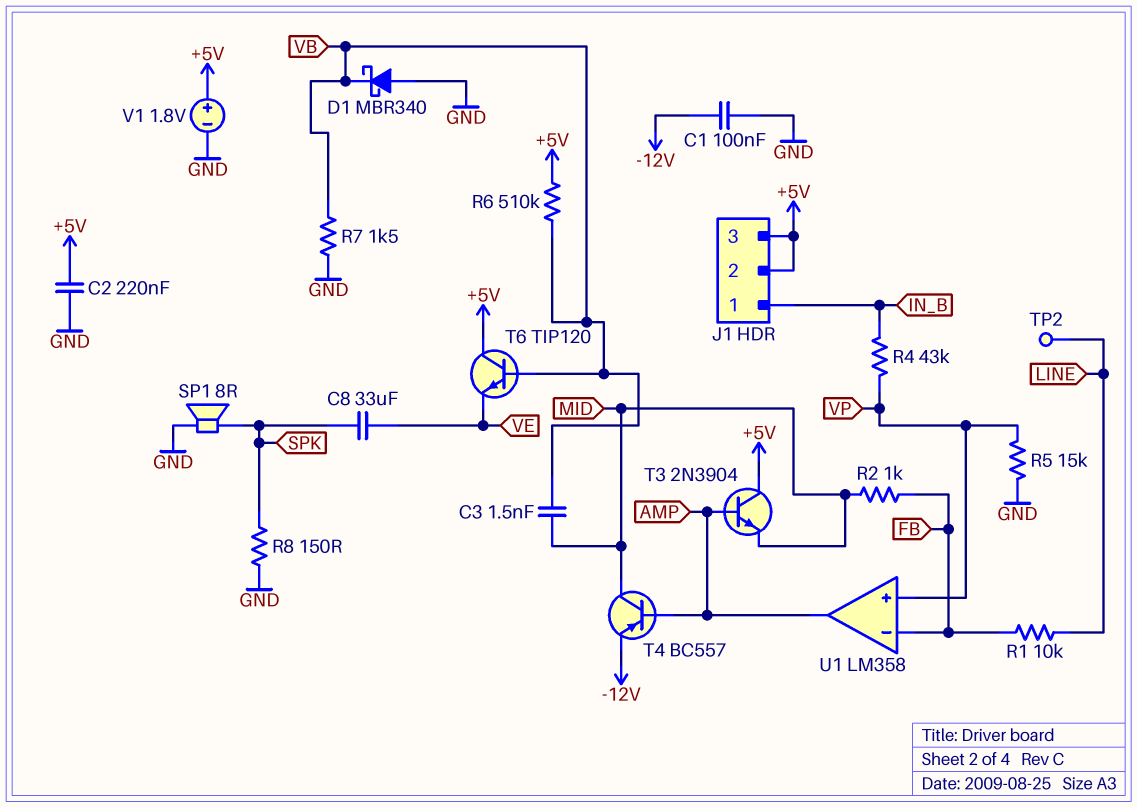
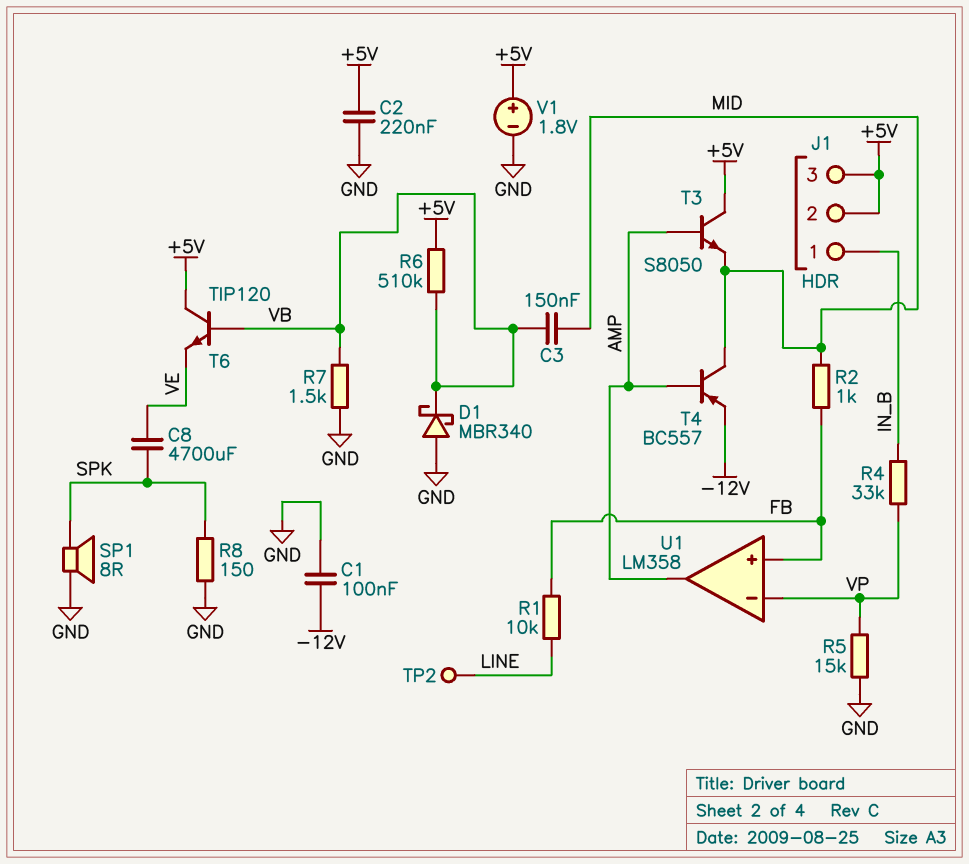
C3: 1.5nF (MID, VB) -> 150nF (MID, VB)
C8: 33uF (SPK, VE) -> 4700uF (SPK, VE)
R4: 43k (IN_B, VP) -> 33k (IN_B, VP)
T3: NPN 2N3904 (B AMP, C +5V, E MID) -> NPN S8050 (B AMP, C +5V, E MID)
U1 pin in+: VP -> FB
U1 pin in-: FB -> VP

